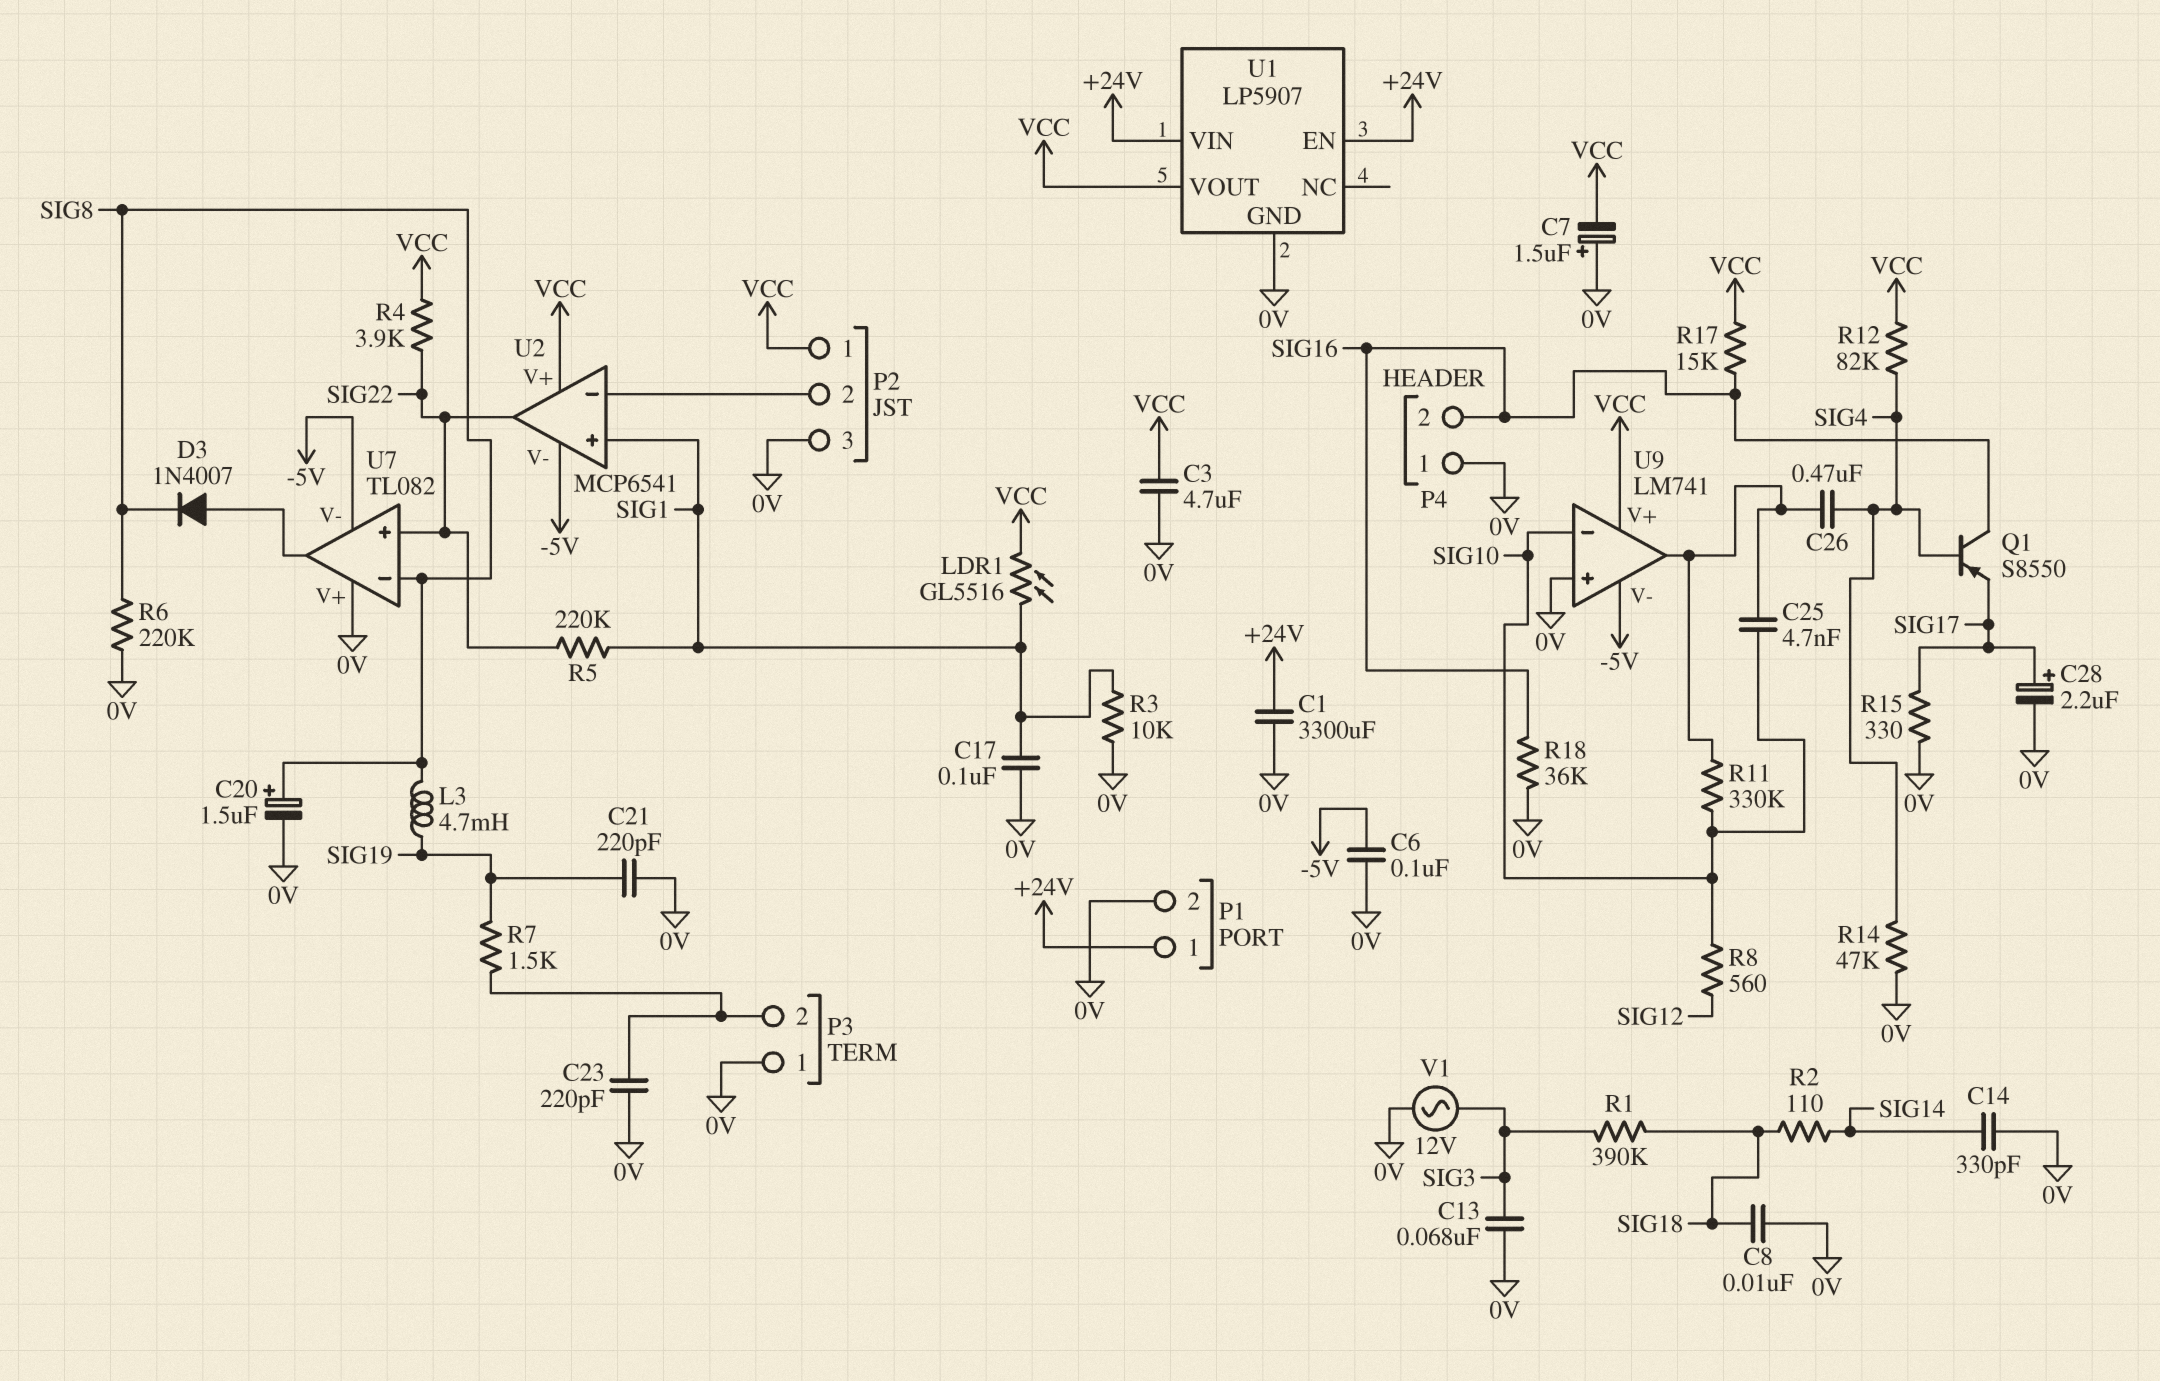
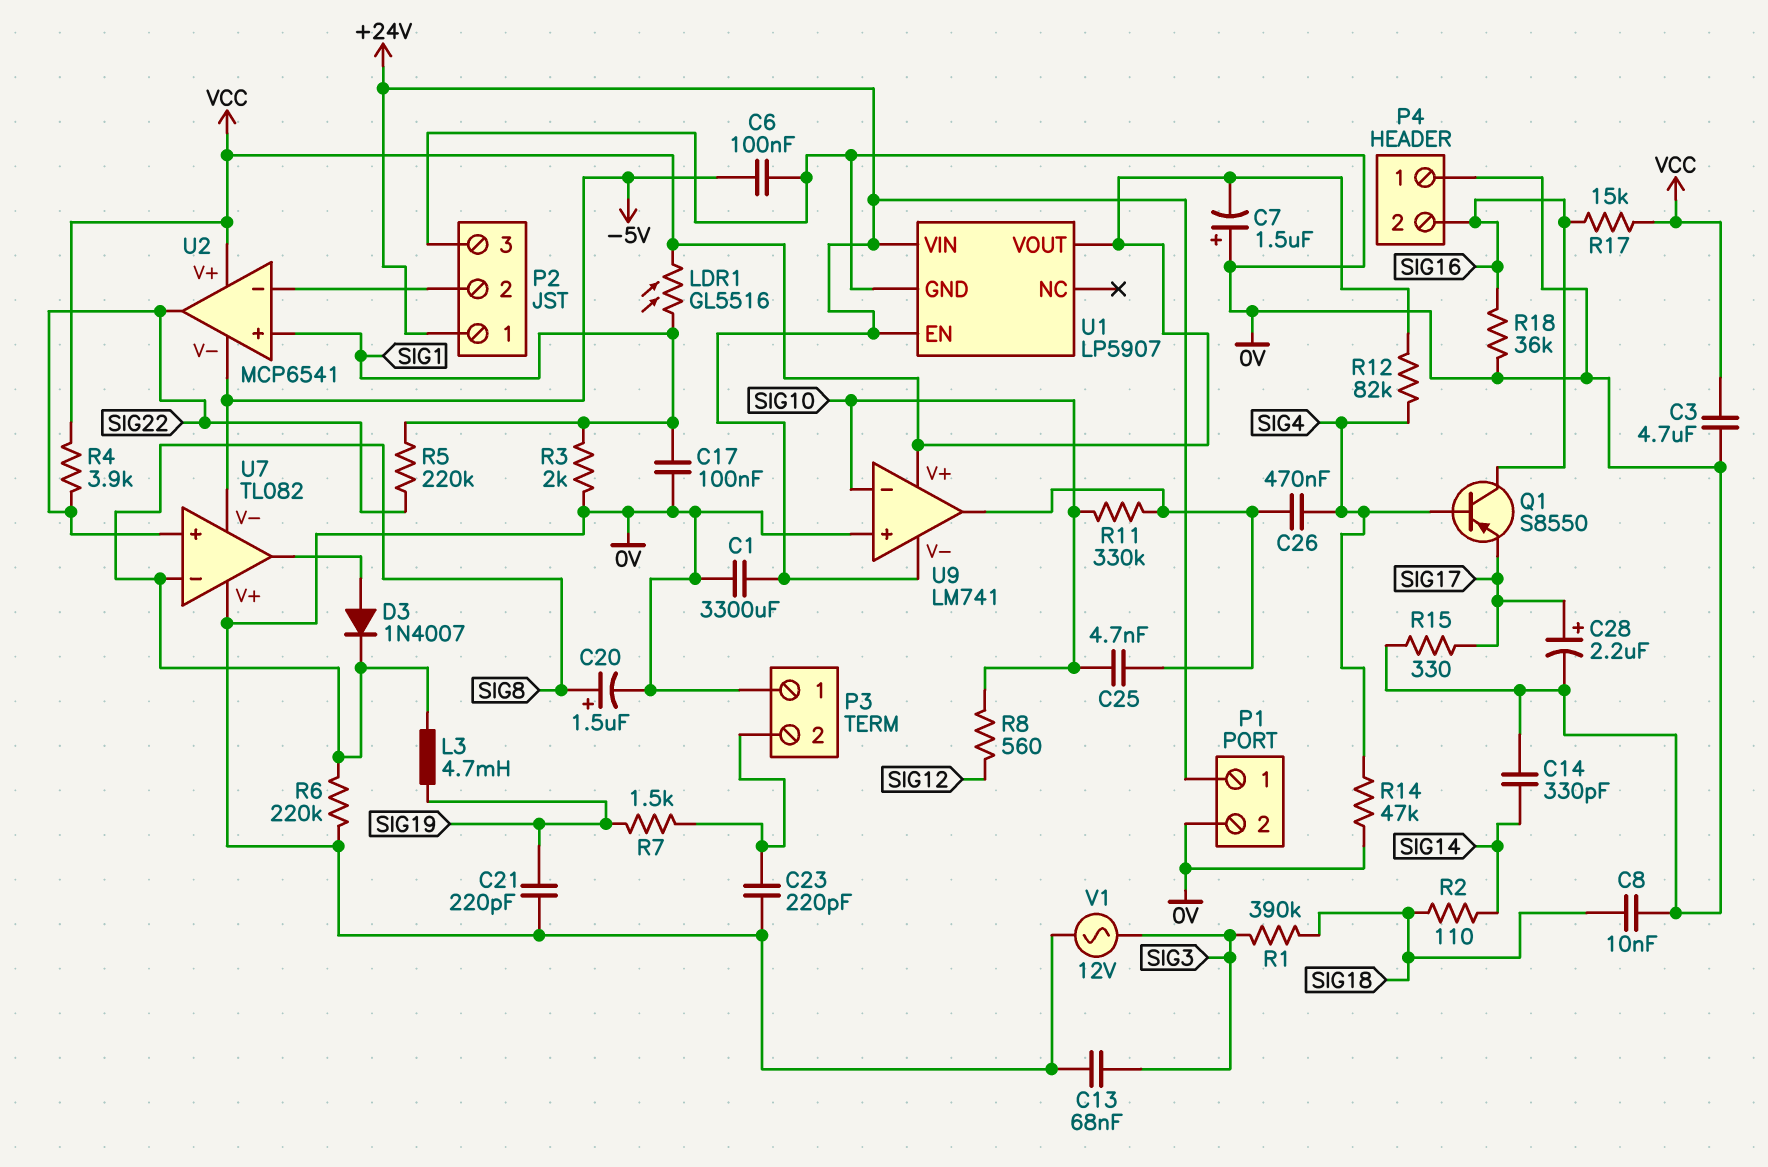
P2 pin 1: VCC -> +24V
R3: 10k (0V, SIG1) -> 2k (0V, SIG1)
U9 pin V-: -5V -> +24V

